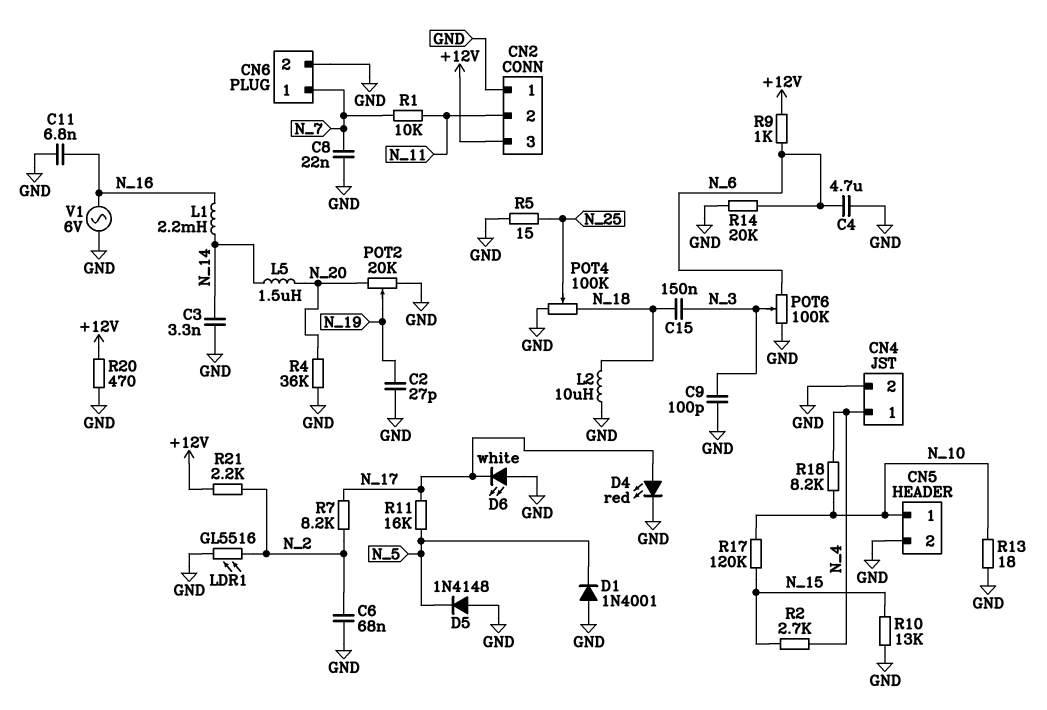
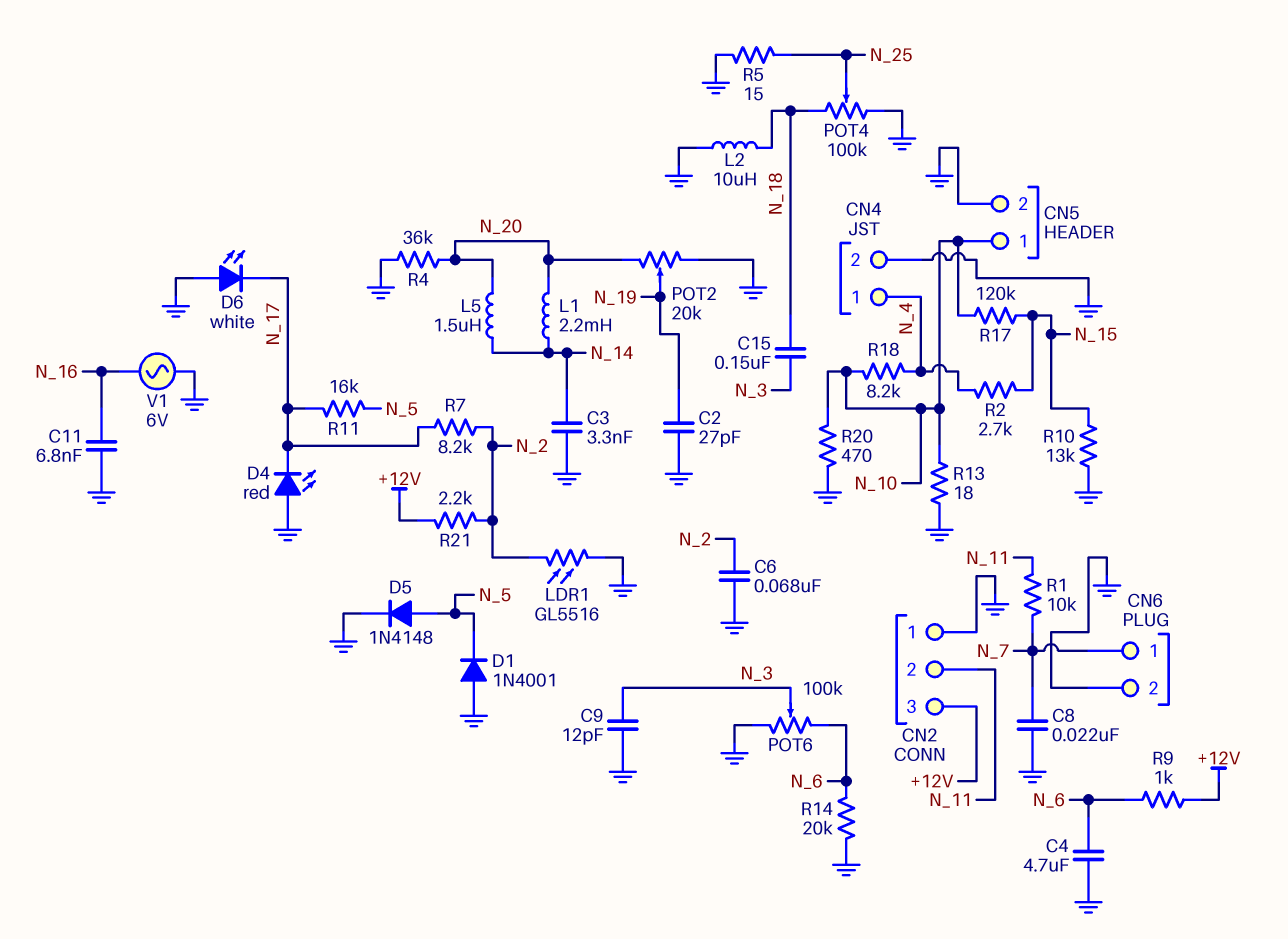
C9: 100pF (GND, N_3) -> 12pF (GND, N_3)
D4: LED red (A N_17, K GND) -> LED red (A GND, K N_17)
D5: diode 1N4148 (A GND, K N_5) -> diode 1N4148 (A N_5, K GND)
L1: 2.2mH (N_14, N_16) -> 2.2mH (N_14, N_20)
R20: 470 (+12V, GND) -> 470 (GND, N_10)

